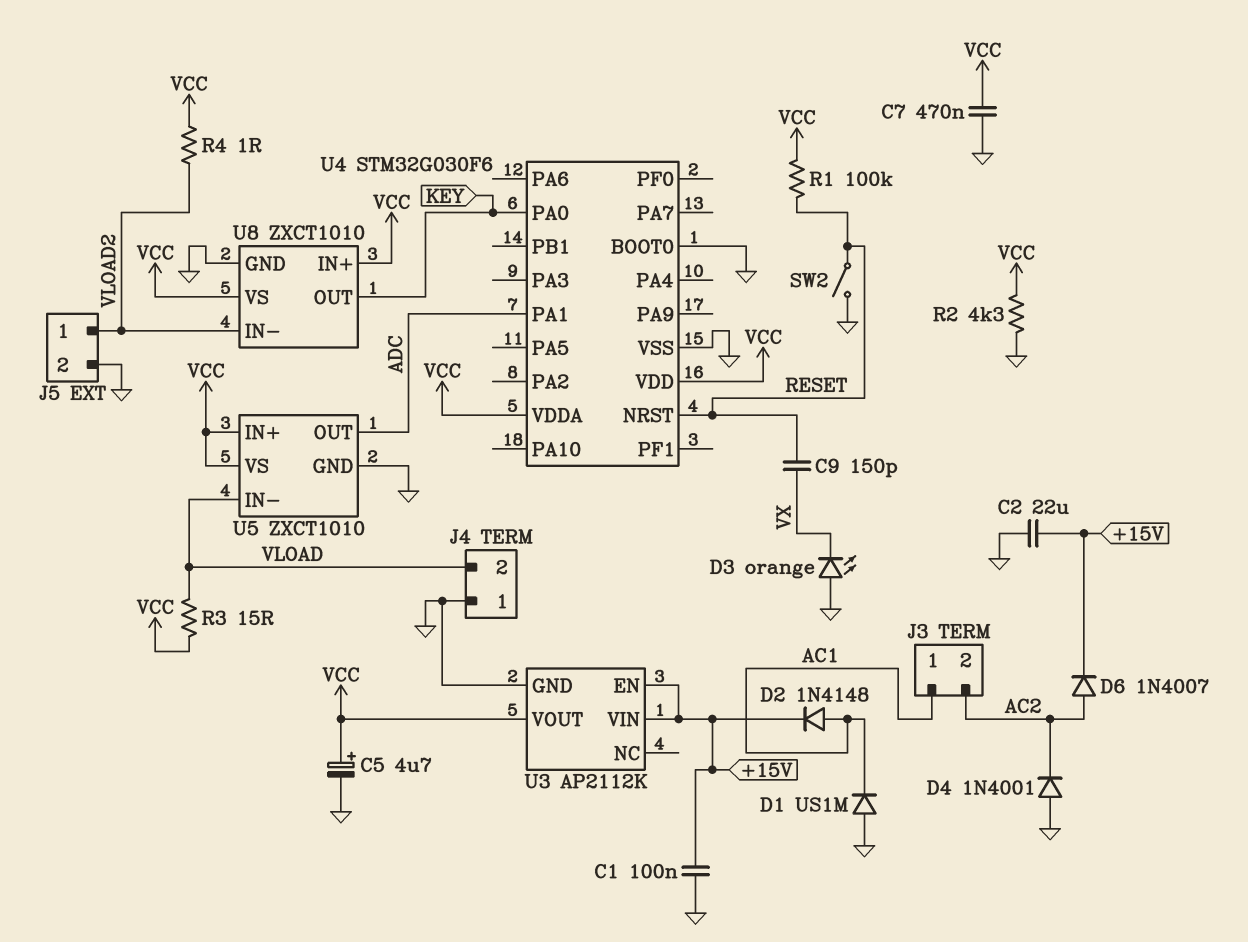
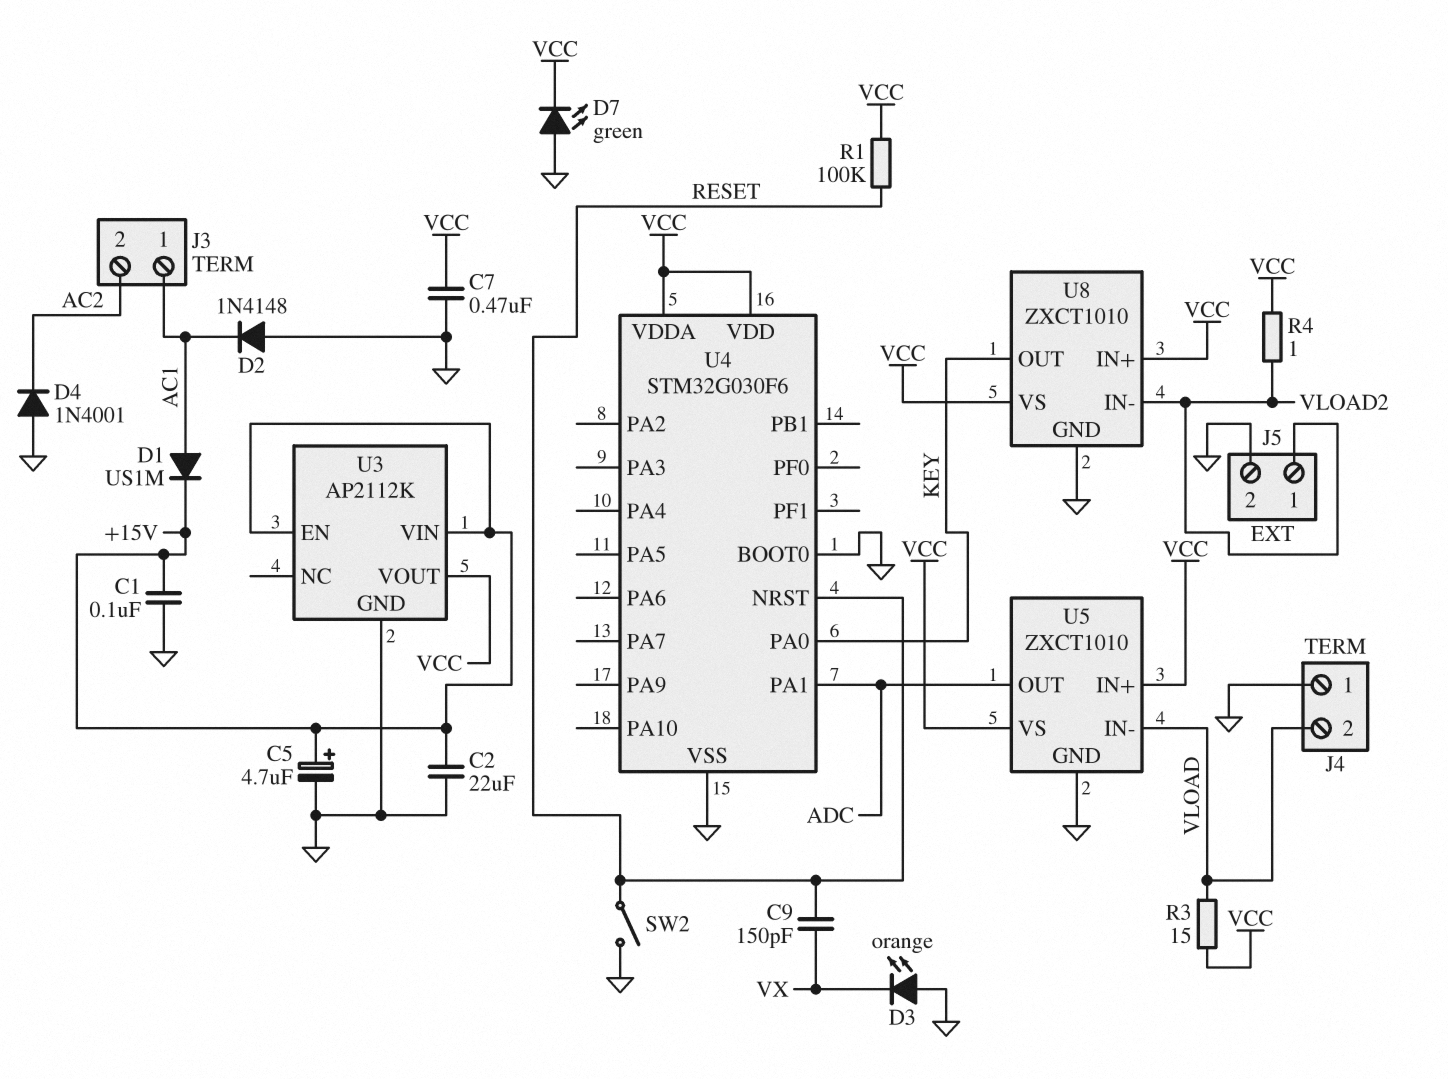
C5: 4.7uF (plus VCC, minus GND) -> 4.7uF (plus +15V, minus GND)
D1: diode US1M (A GND, K AC1) -> diode US1M (A AC1, K +15V)
D2: diode 1N4148 (A AC1, K +15V) -> diode 1N4148 (A GND, K AC1)
D6: diode 1N4007 (A AC2, K +15V) -> none
D7: none -> LED green (A GND, K VCC)
R2: 4.3k (GND, VCC) -> none

